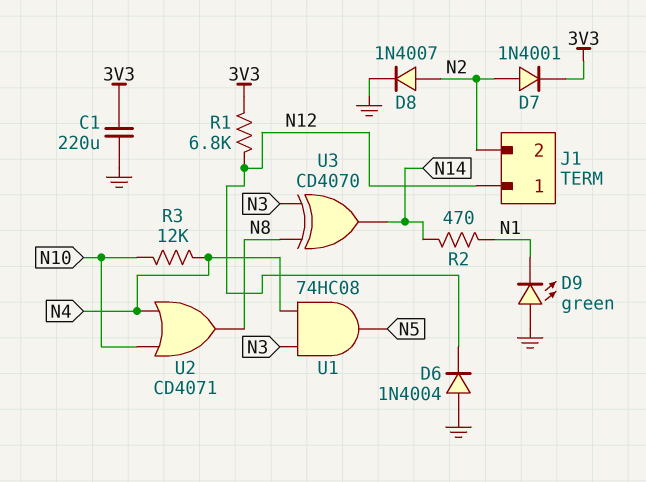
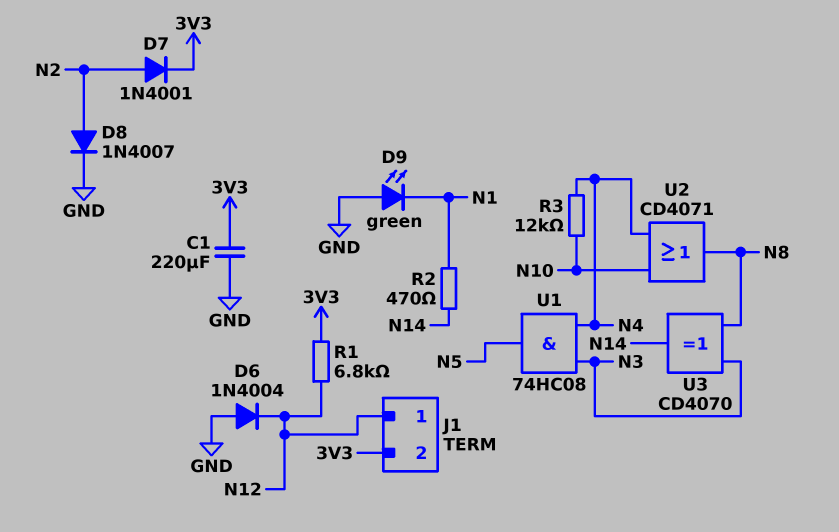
J1 pin 2: N2 -> 3V3

